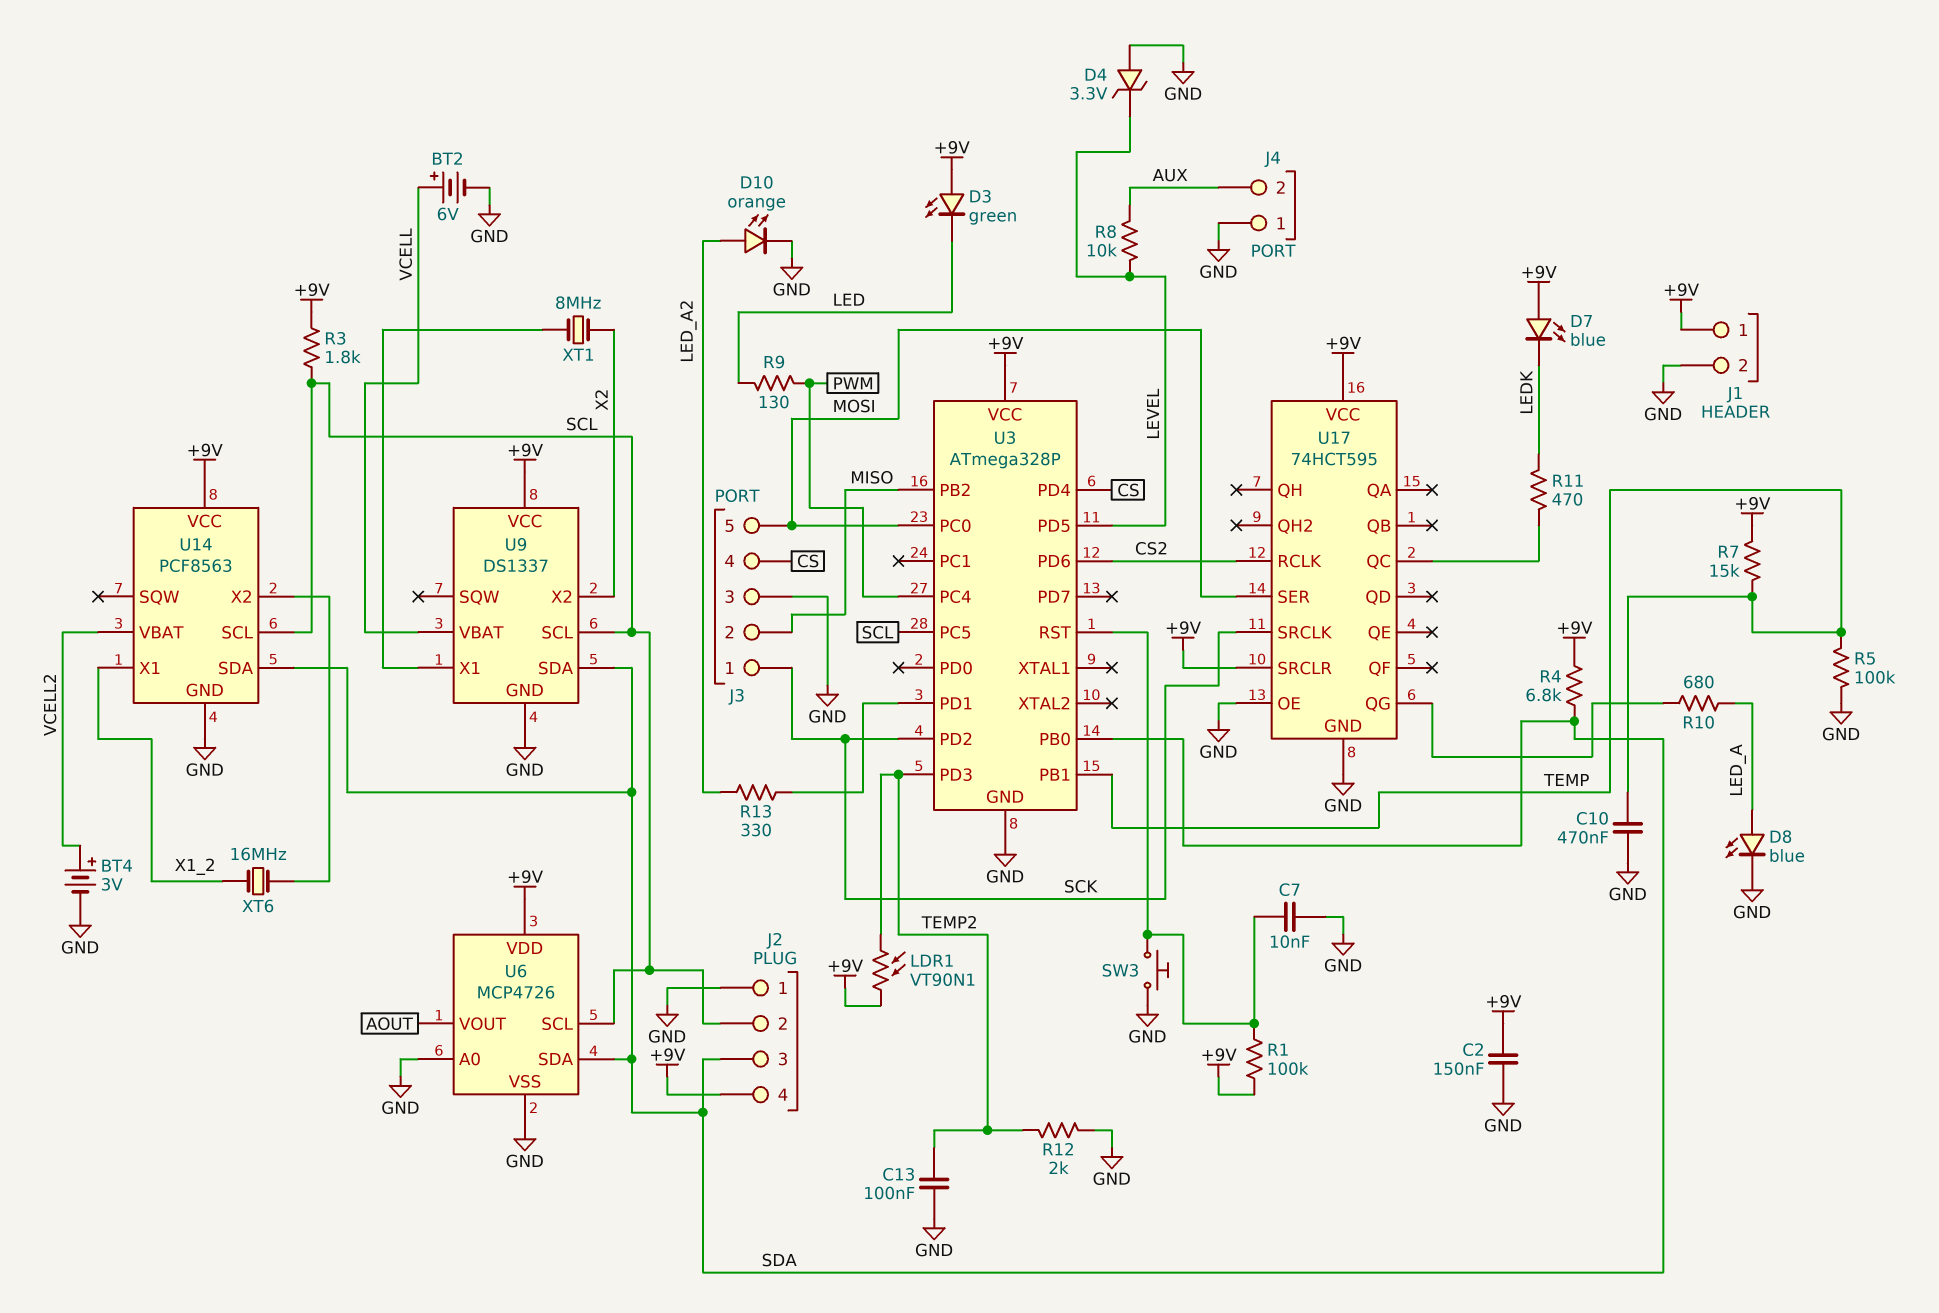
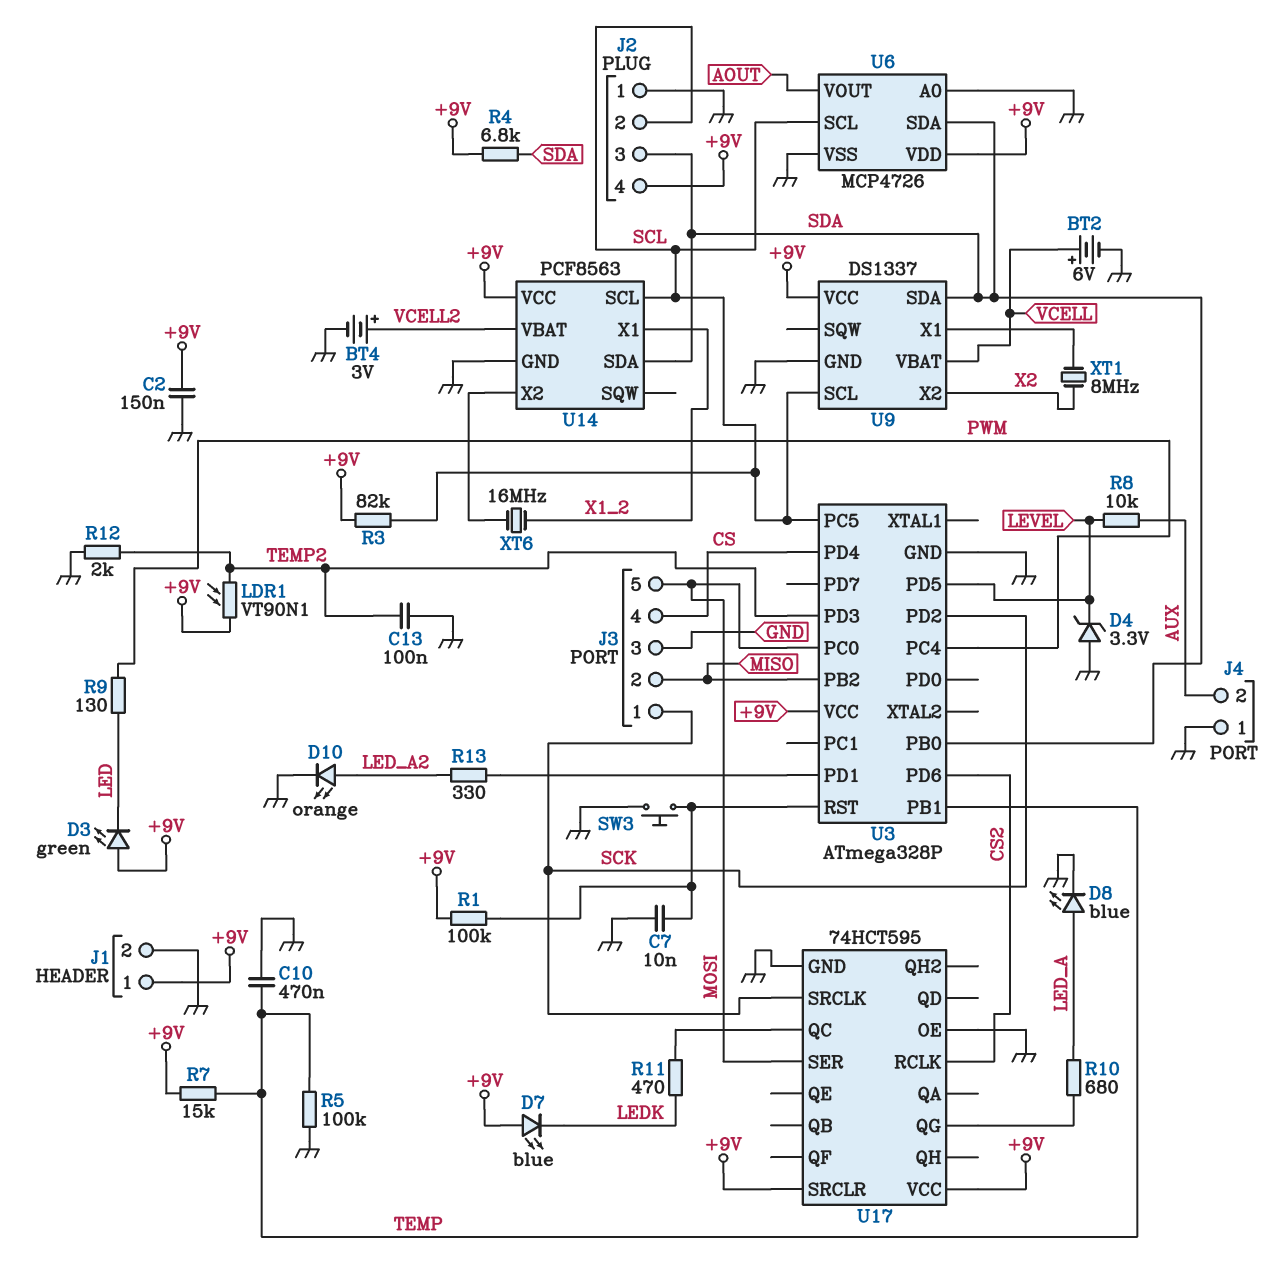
R3: 1.8k (+9V, SCL) -> 82k (+9V, SCL)

